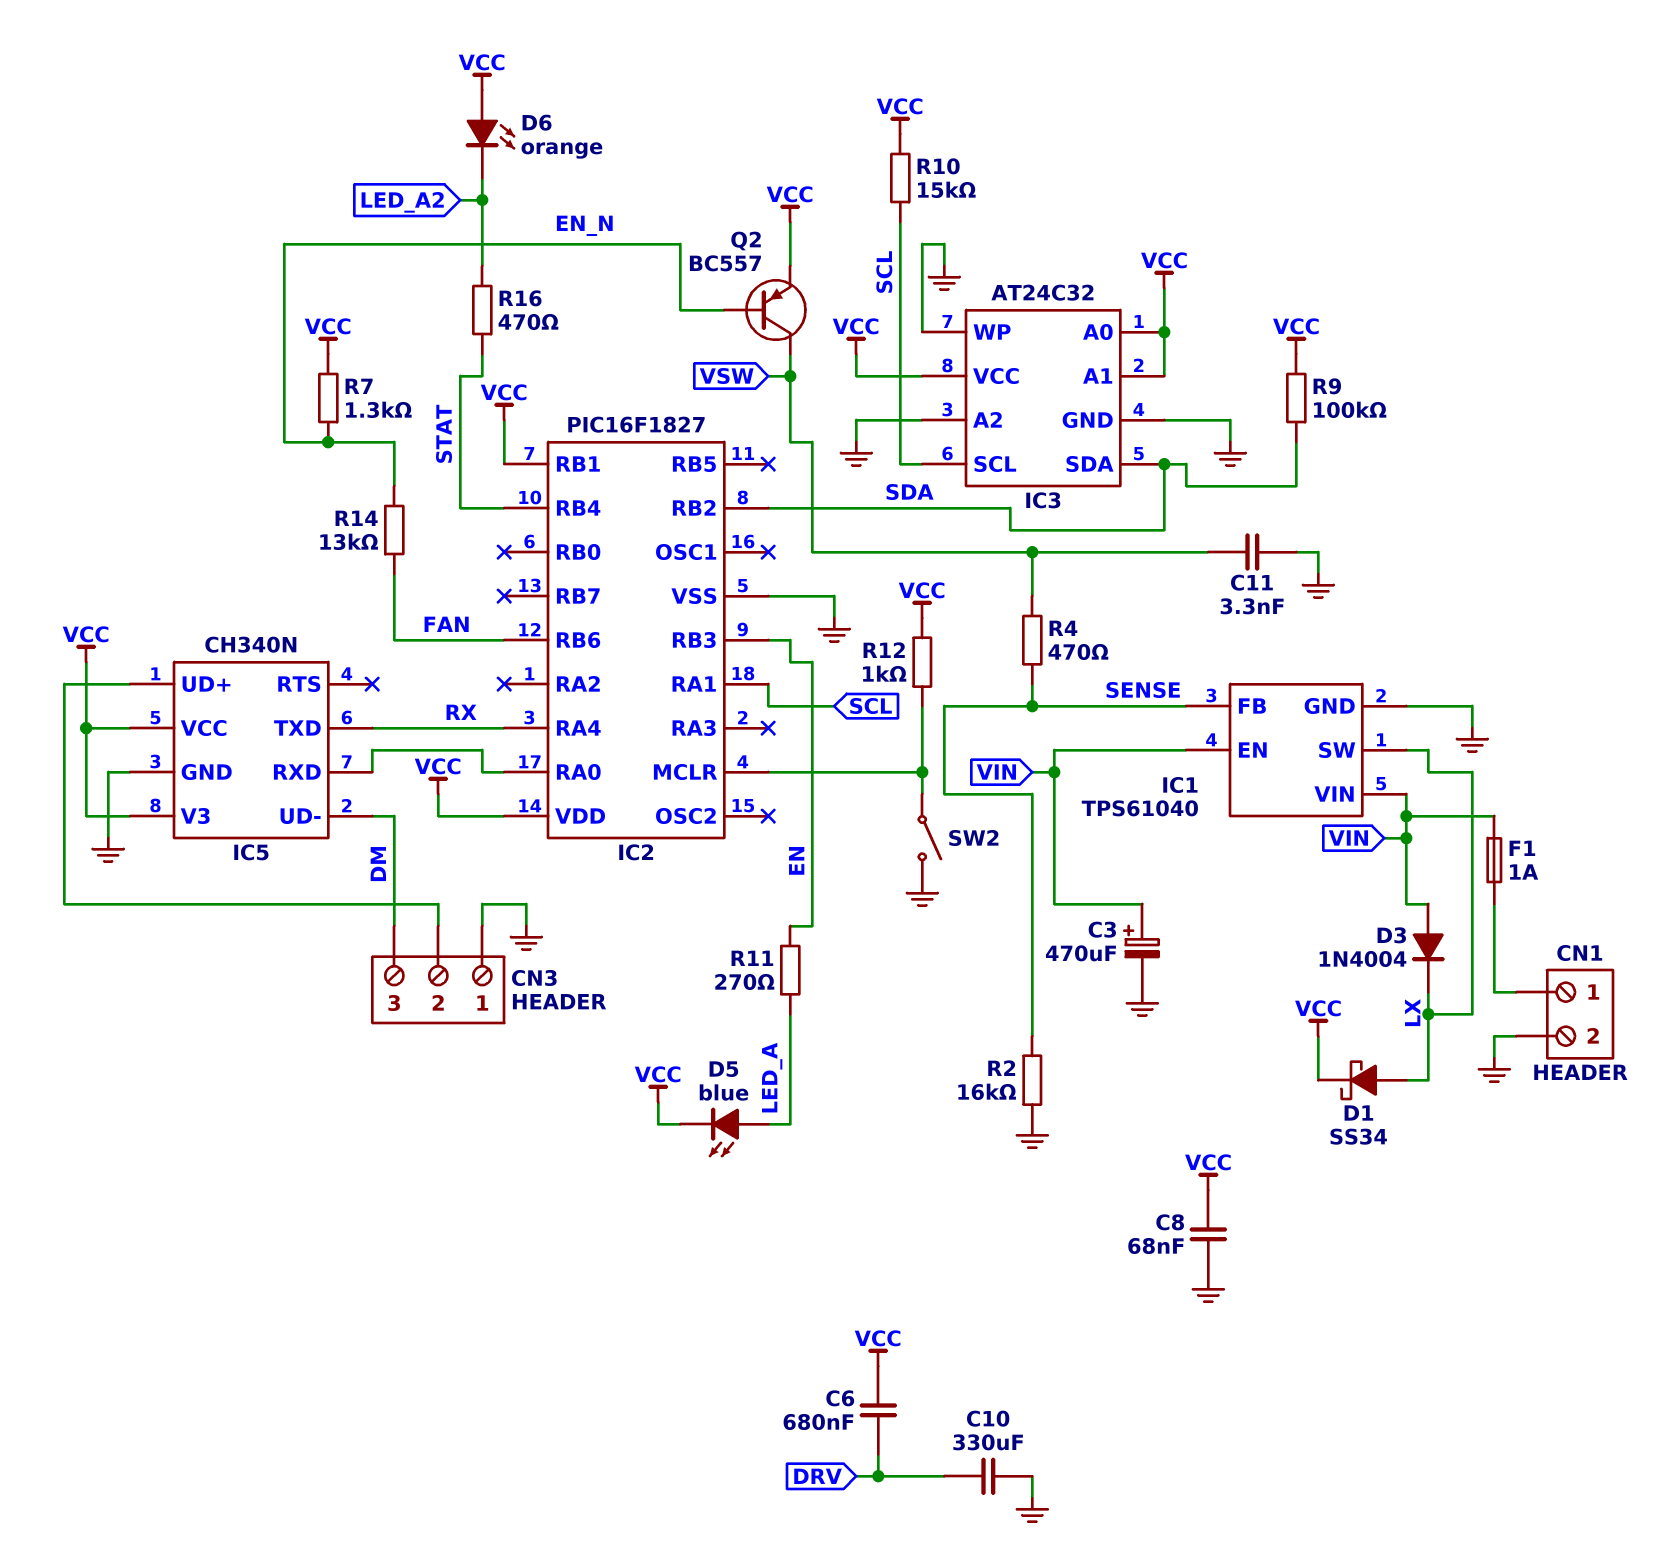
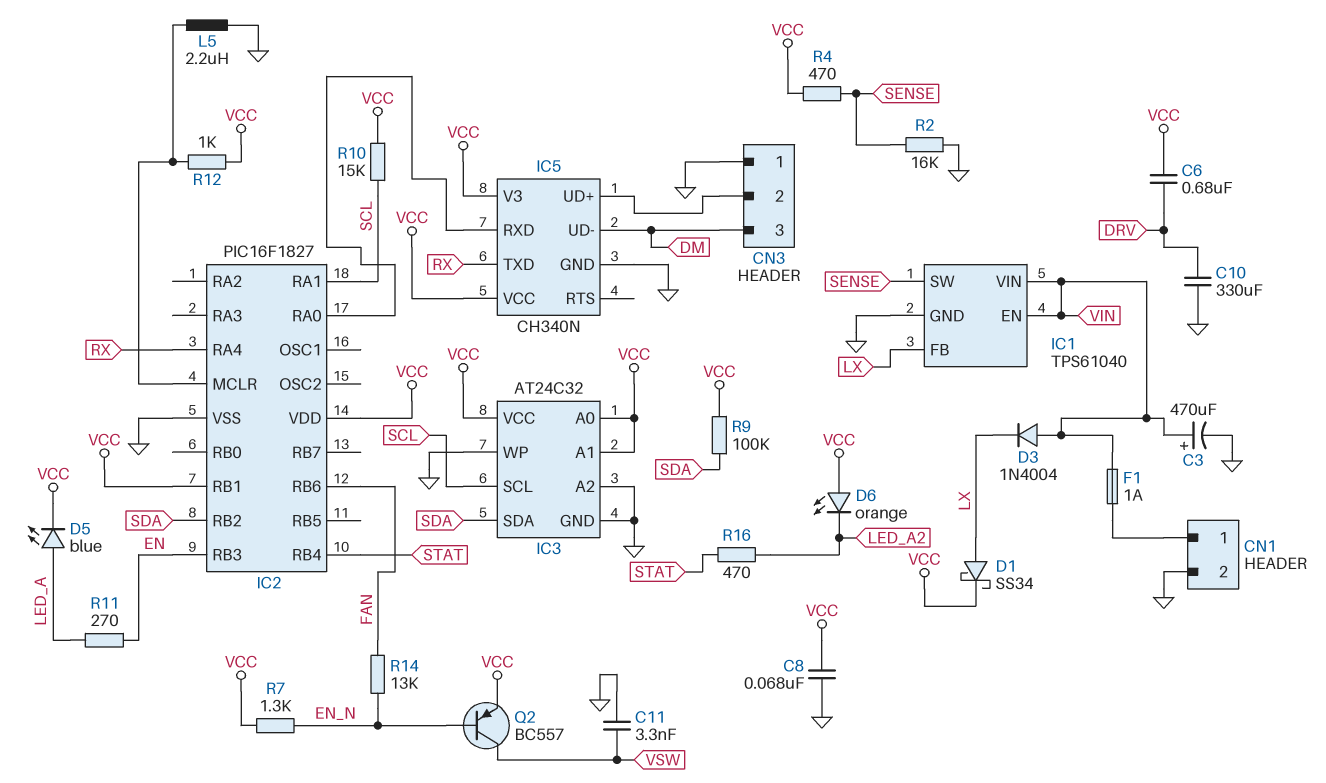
IC1 pin FB: SENSE -> LX
IC1 pin SW: LX -> SENSE
L5: none -> 2.2uH (GND, IC2/MCLR)
R4: 470 (SENSE, VSW) -> 470 (SENSE, VCC)
SW2: switch (GND, IC2/MCLR) -> none

